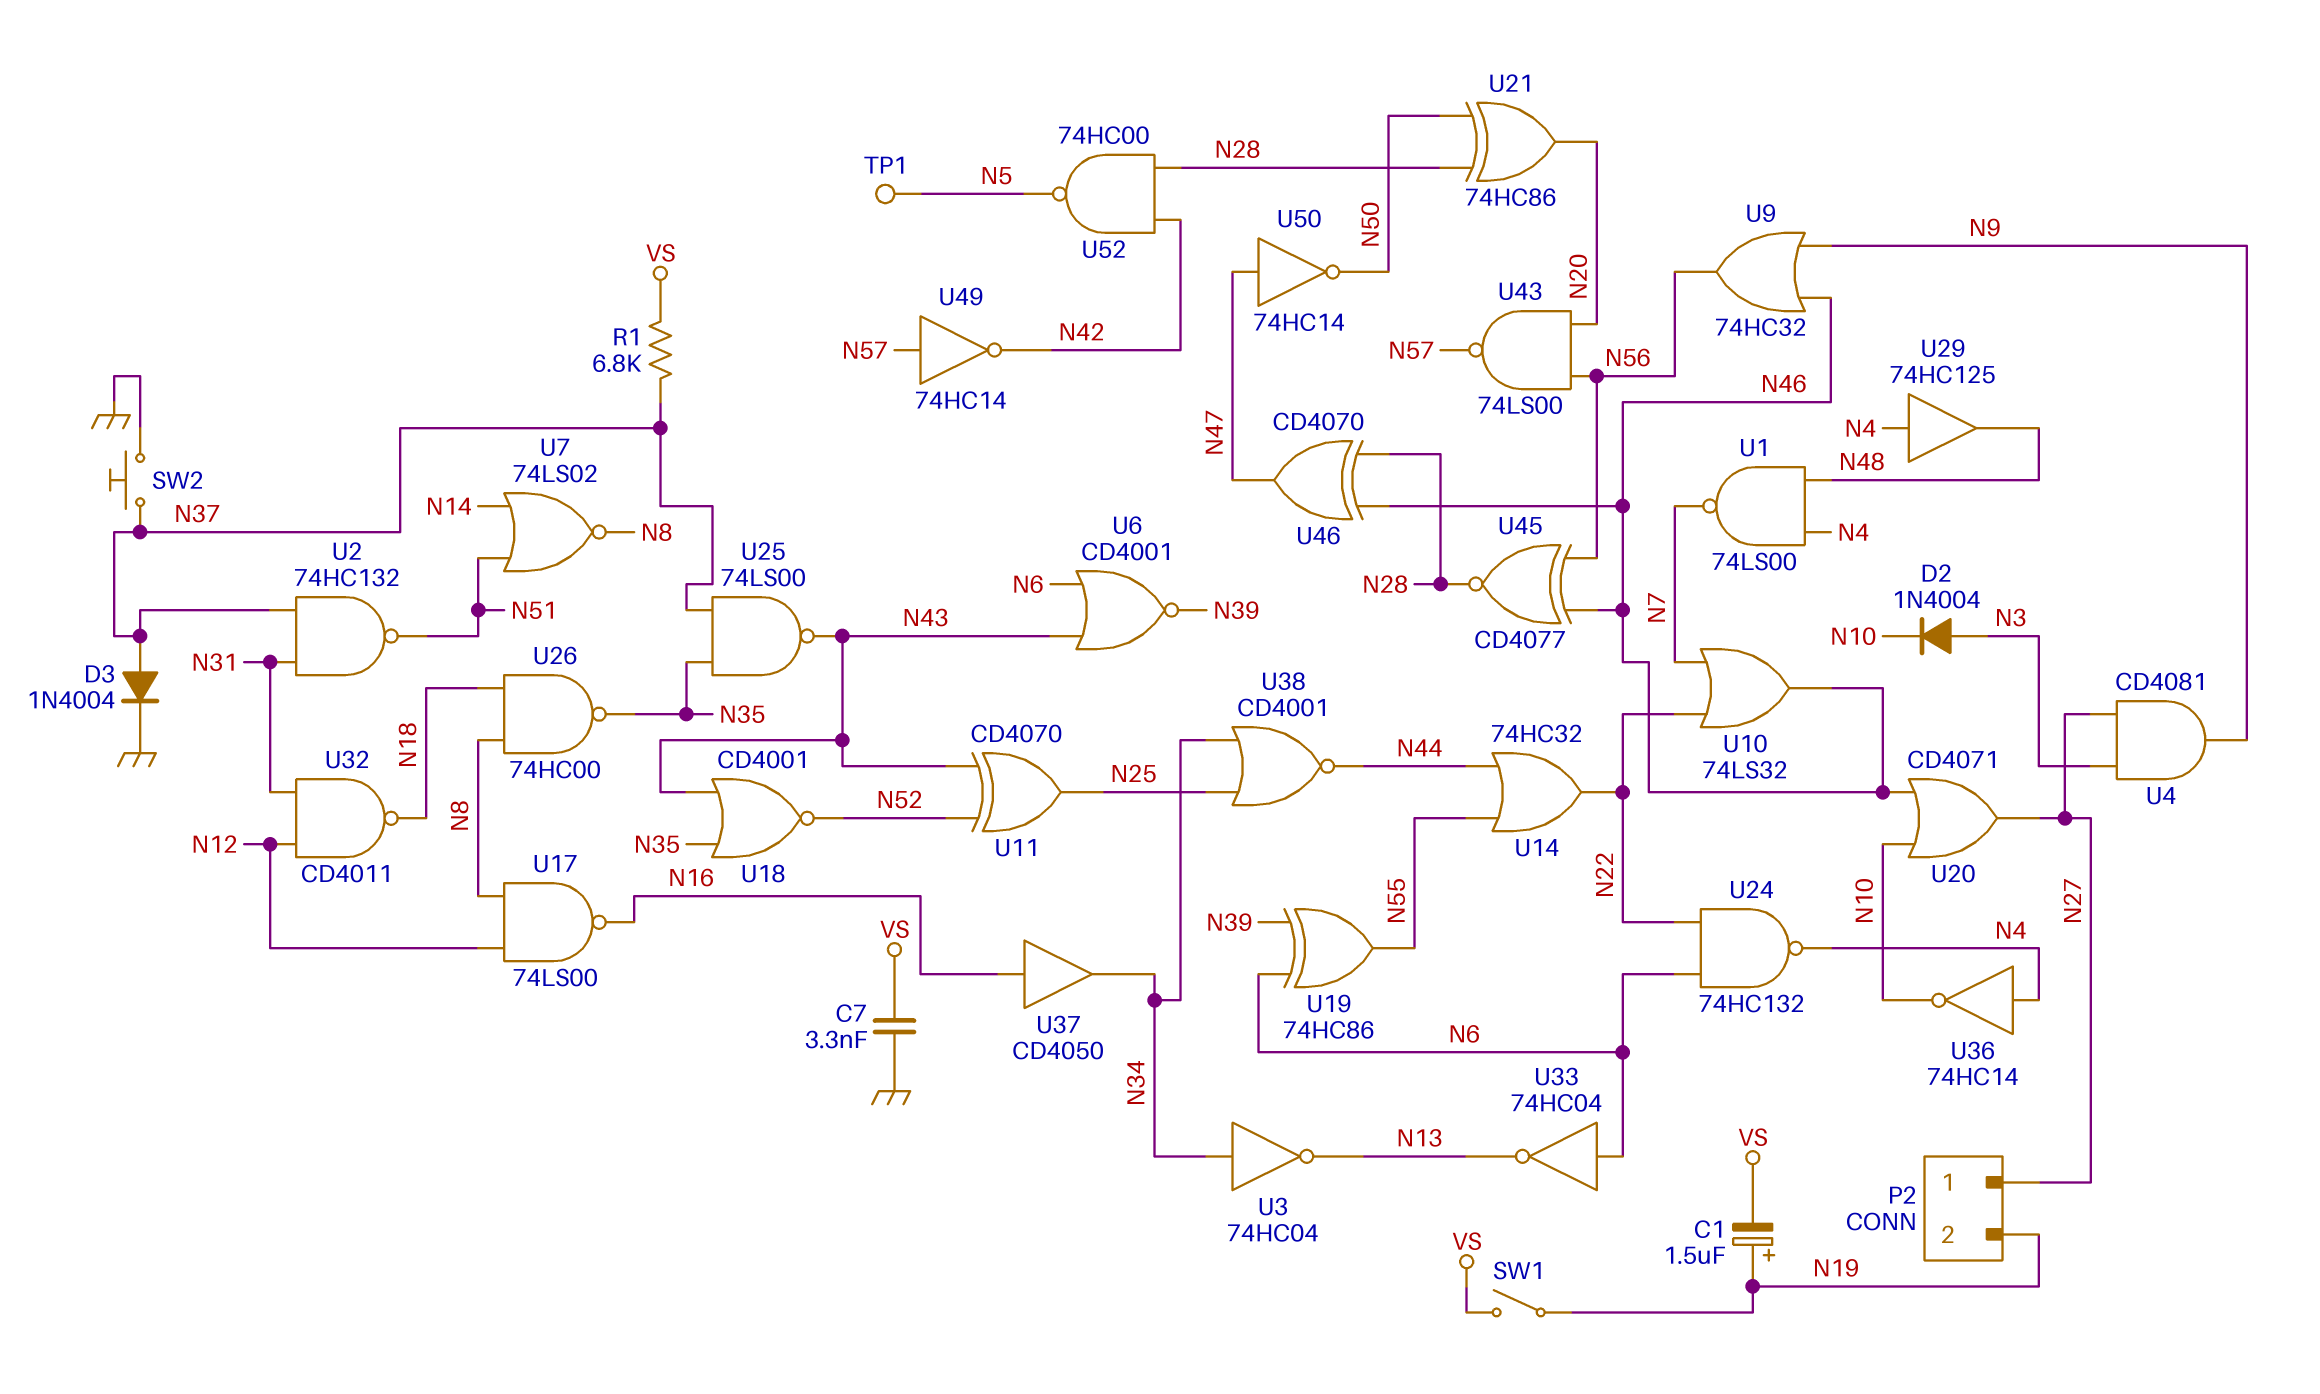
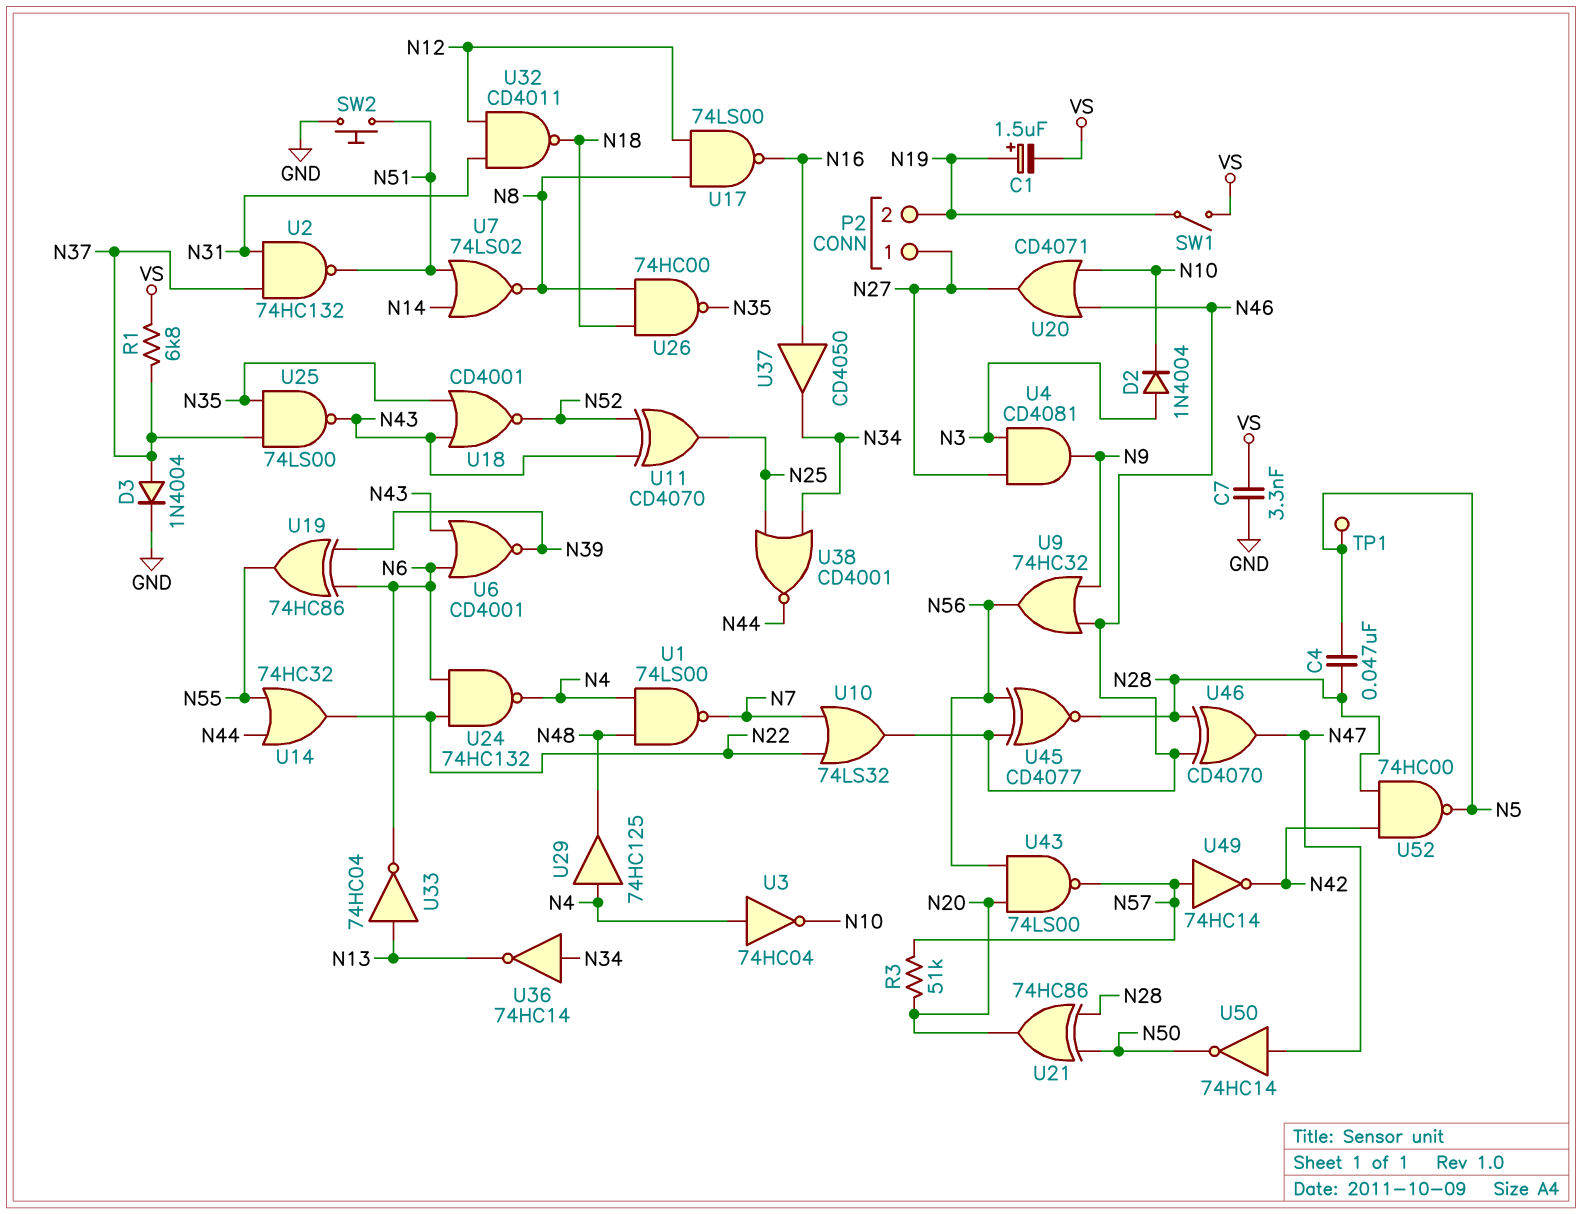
C4: none -> 47nF (N5, N28)
R3: none -> 51k (N20, N57)
SW2: button (GND, N37) -> button (GND, N51)
U3: NOT 74HC04 (in N34, out N13) -> NOT 74HC04 (in N4, out N10)
U33: NOT 74HC04 (in N6, out N13) -> NOT 74HC04 (in N13, out N6)
U36: NOT 74HC14 (in N4, out N10) -> NOT 74HC14 (in N34, out N13)

